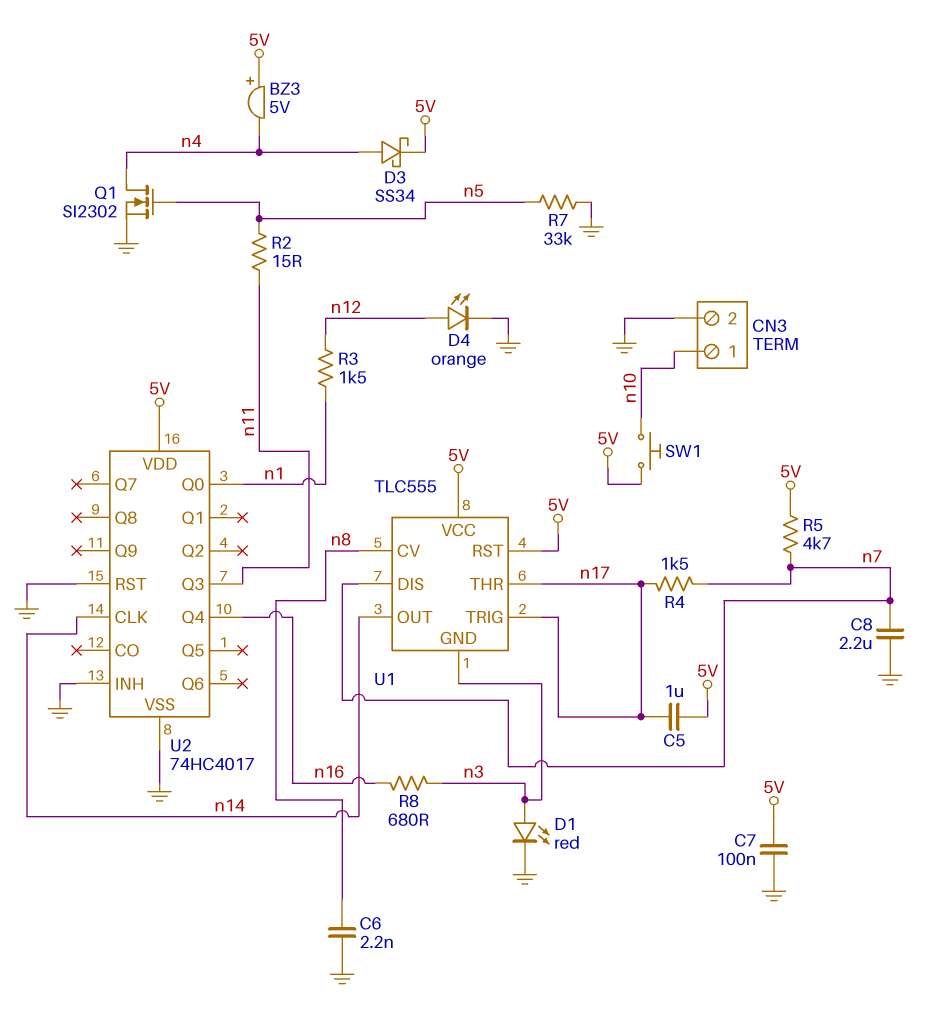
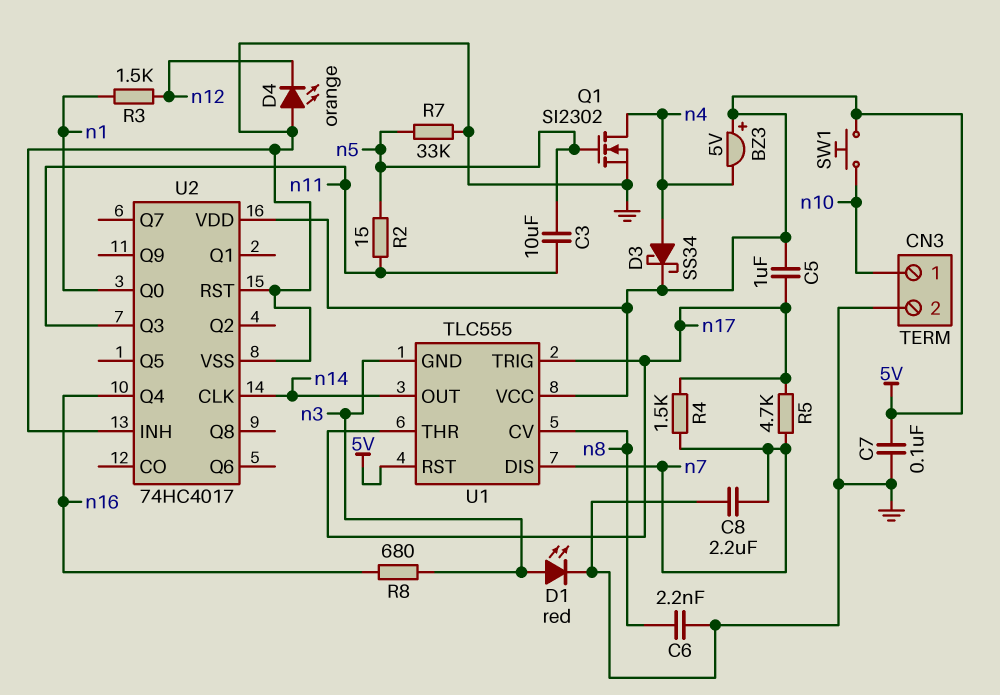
C3: none -> 10uF (n5, n11)
D4: LED orange (A n12, K GND) -> LED orange (A GND, K n12)
R5: 4.7k (5V, n7) -> 4.7k (n7, n17)

